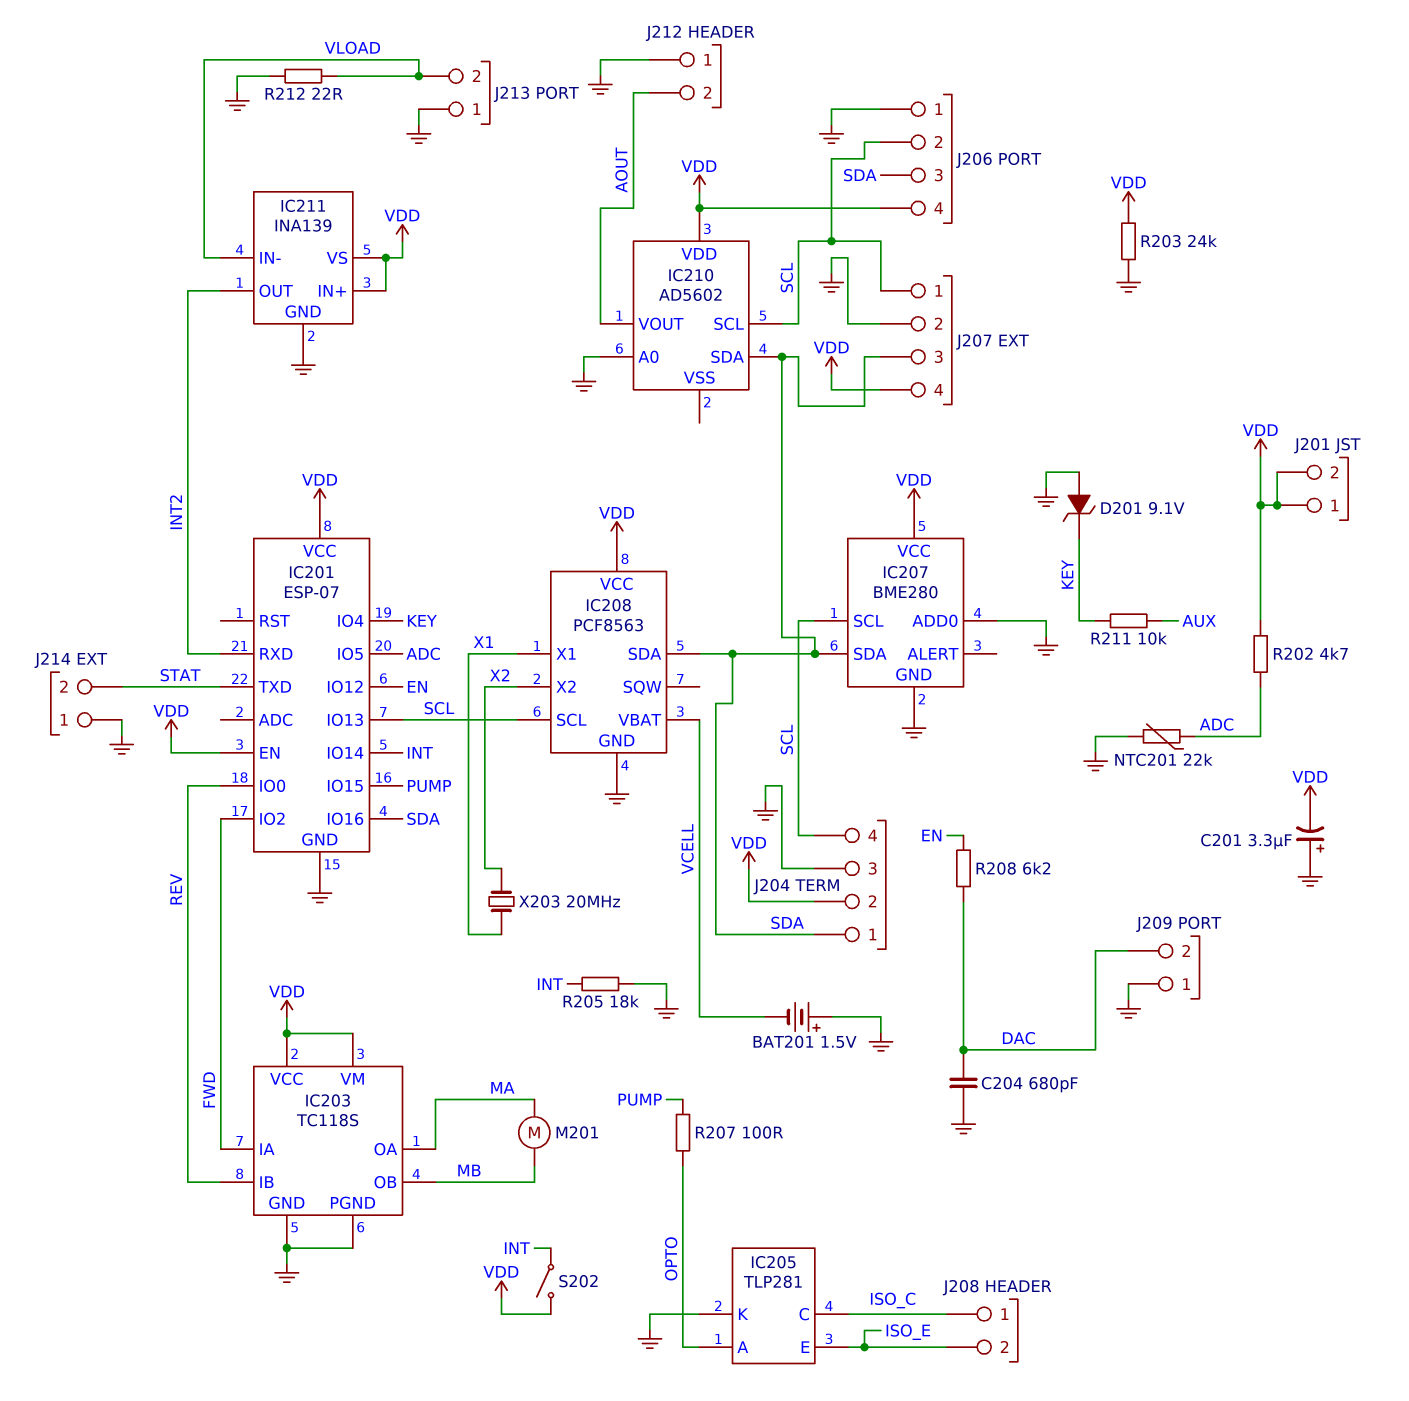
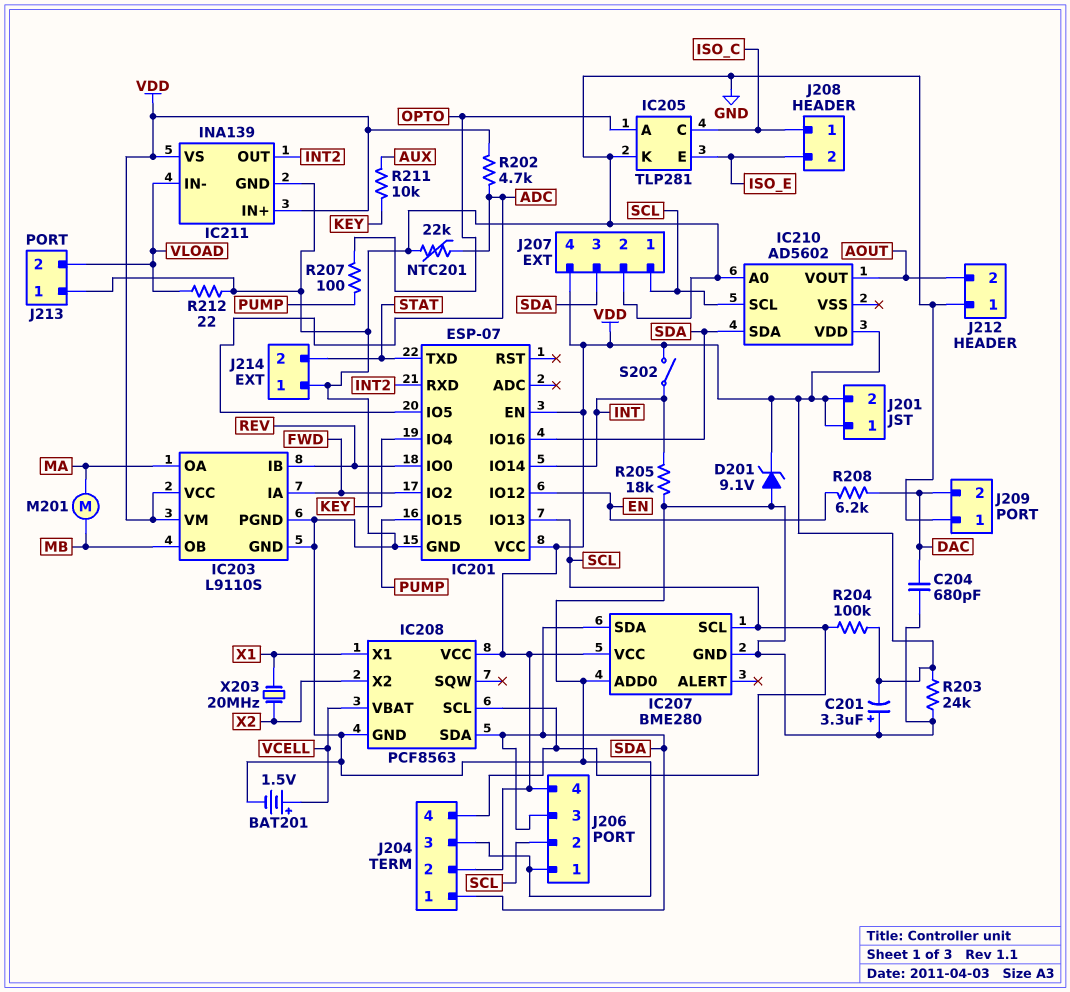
BAT201: 1.5V (plus GND, minus VCELL) -> 1.5V (plus VCELL, minus GND)
D201: zener 9.1V (A GND, K KEY) -> zener 9.1V (A GND, K VDD)
IC203: TC118S -> L9110S
R204: none -> 100k (SCL, VDD)

